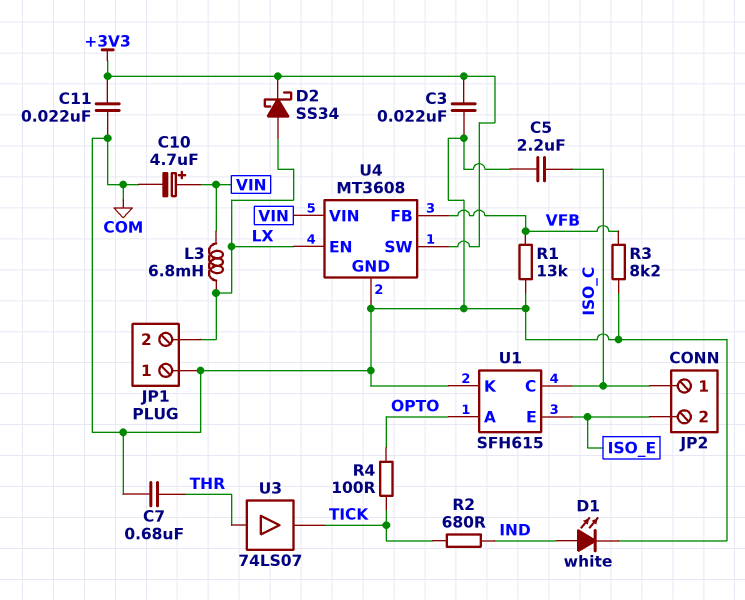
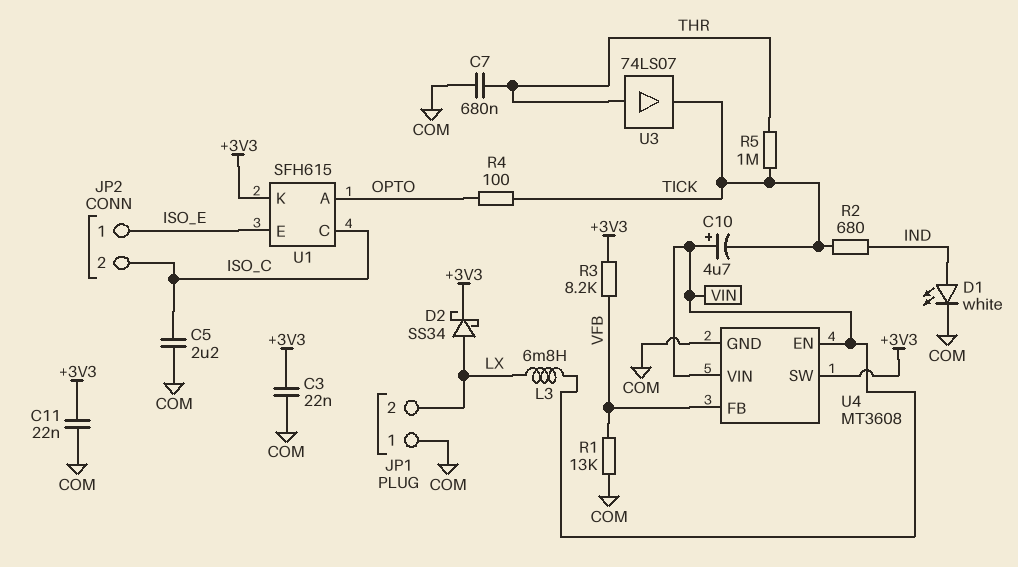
C10: 4.7uF (plus VIN, minus COM) -> 4.7uF (plus VIN, minus TICK)
JP2 pin 1: ISO_C -> ISO_E
JP2 pin 2: ISO_E -> ISO_C
R3: 8.2k (COM, VFB) -> 8.2k (+3V3, VFB)
R5: none -> 1M (THR, TICK)
U1 pin K: COM -> +3V3
U4 pin EN: LX -> VIN

